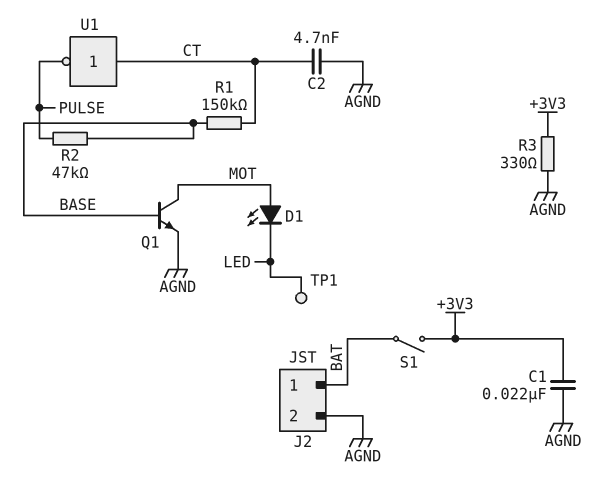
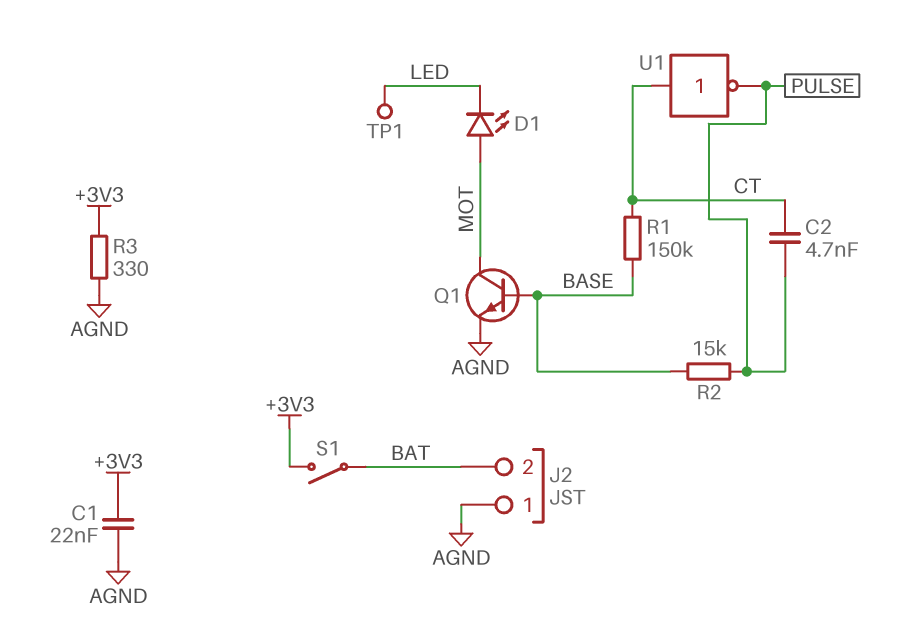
C2: 4.7nF (AGND, CT) -> 4.7nF (CT, PULSE)
J2 pin 1: BAT -> AGND
J2 pin 2: AGND -> BAT
R2: 47k (BASE, PULSE) -> 15k (BASE, PULSE)

